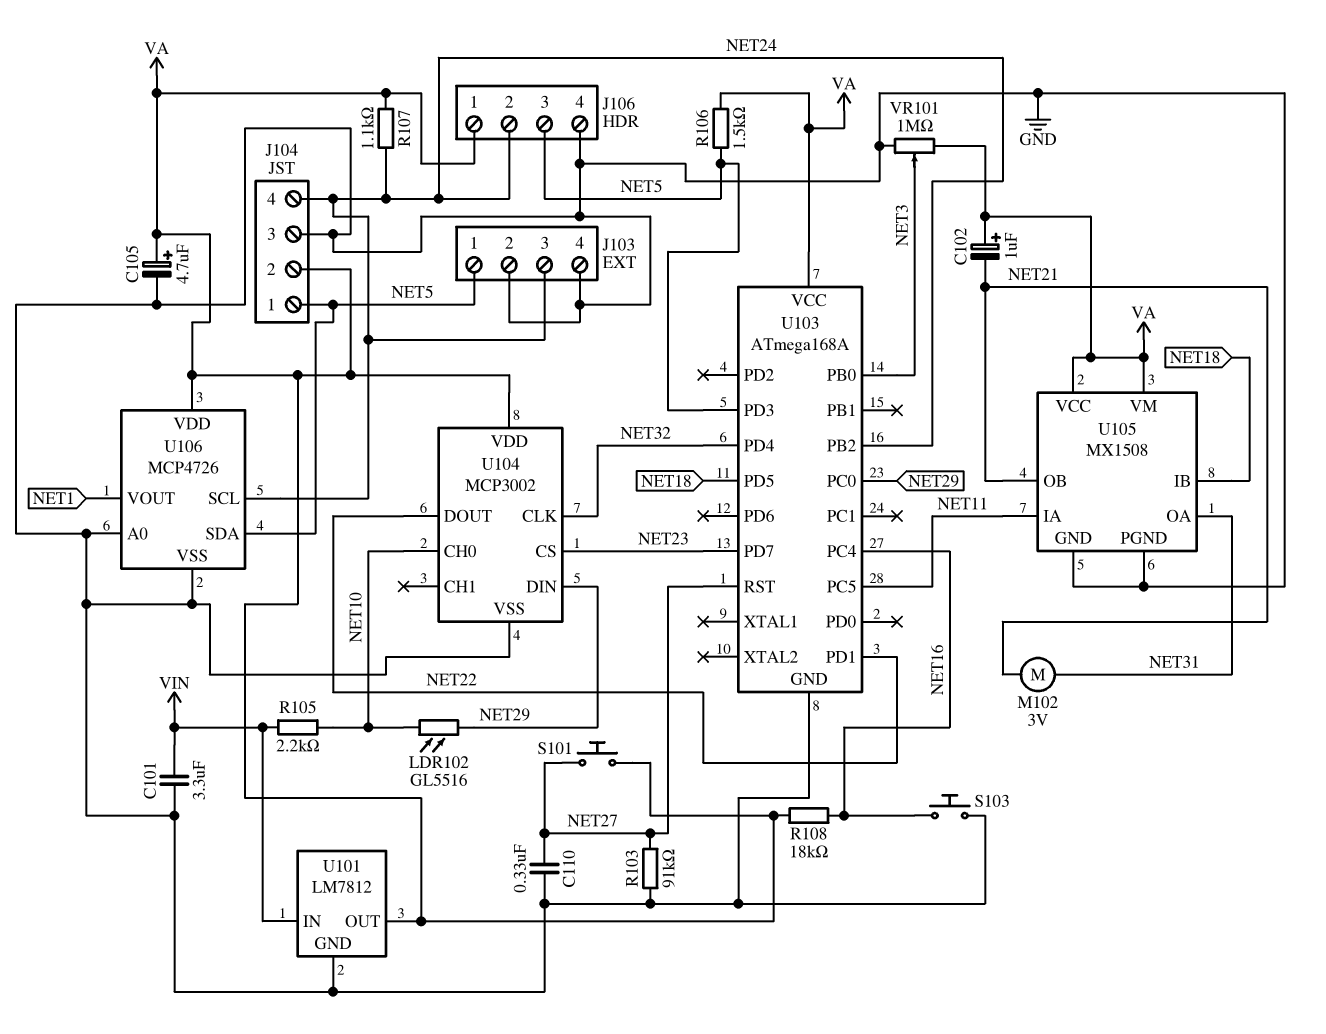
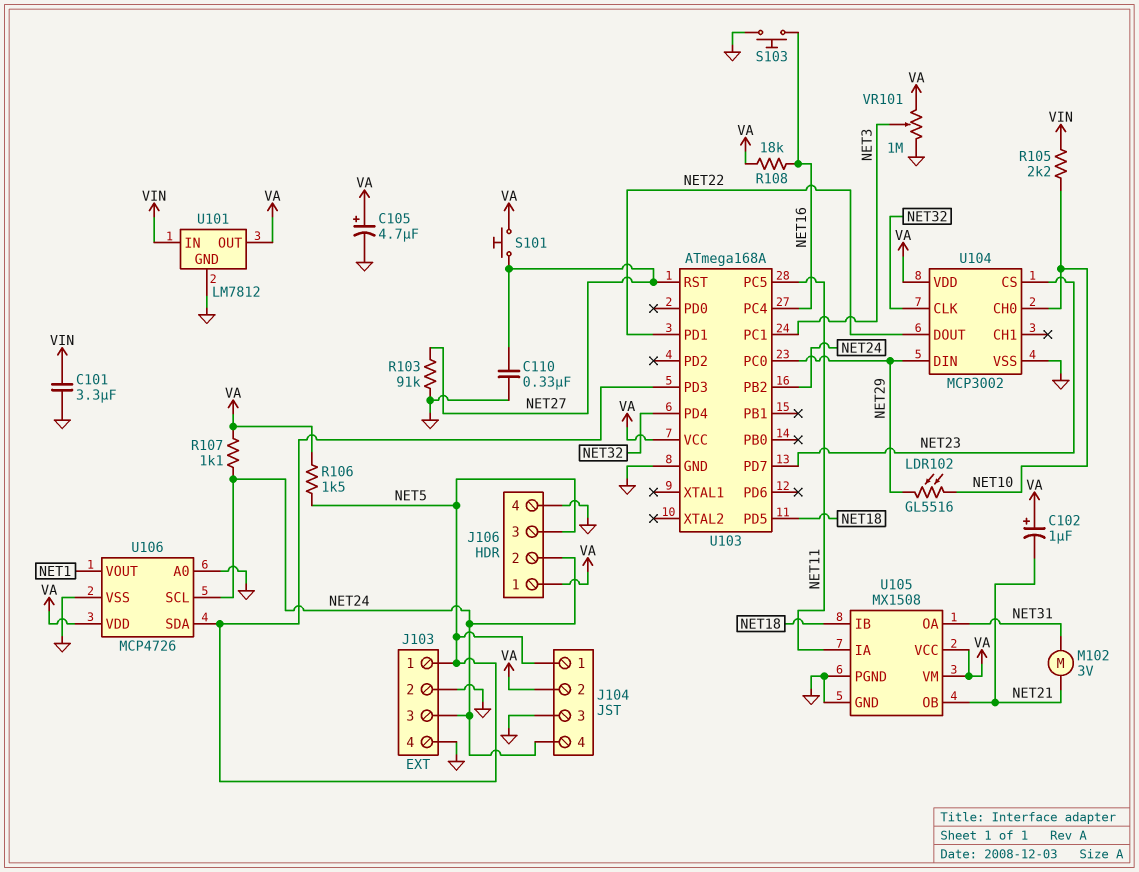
U103 pin PB0: NET3 -> none
U103 pin PC1: none -> NET3

